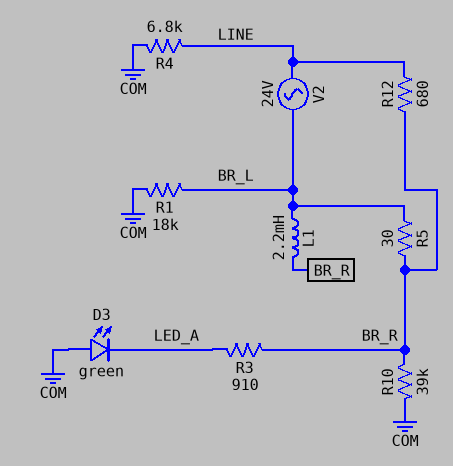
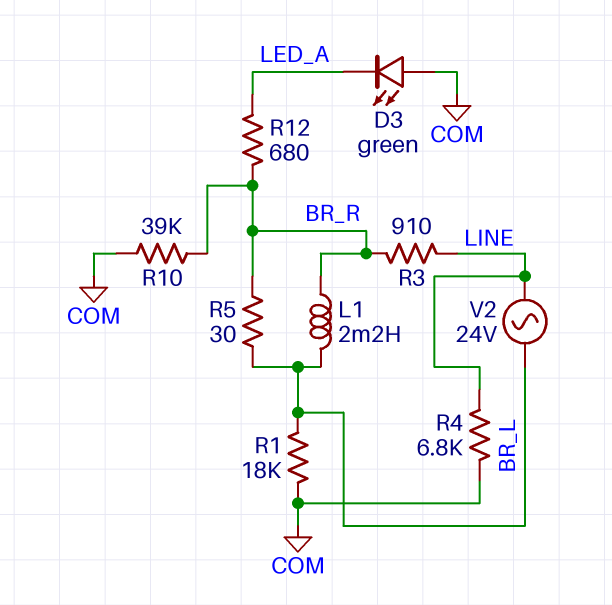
R3: 910 (BR_R, LED_A) -> 910 (BR_R, LINE)
R12: 680 (BR_R, LINE) -> 680 (BR_R, LED_A)

